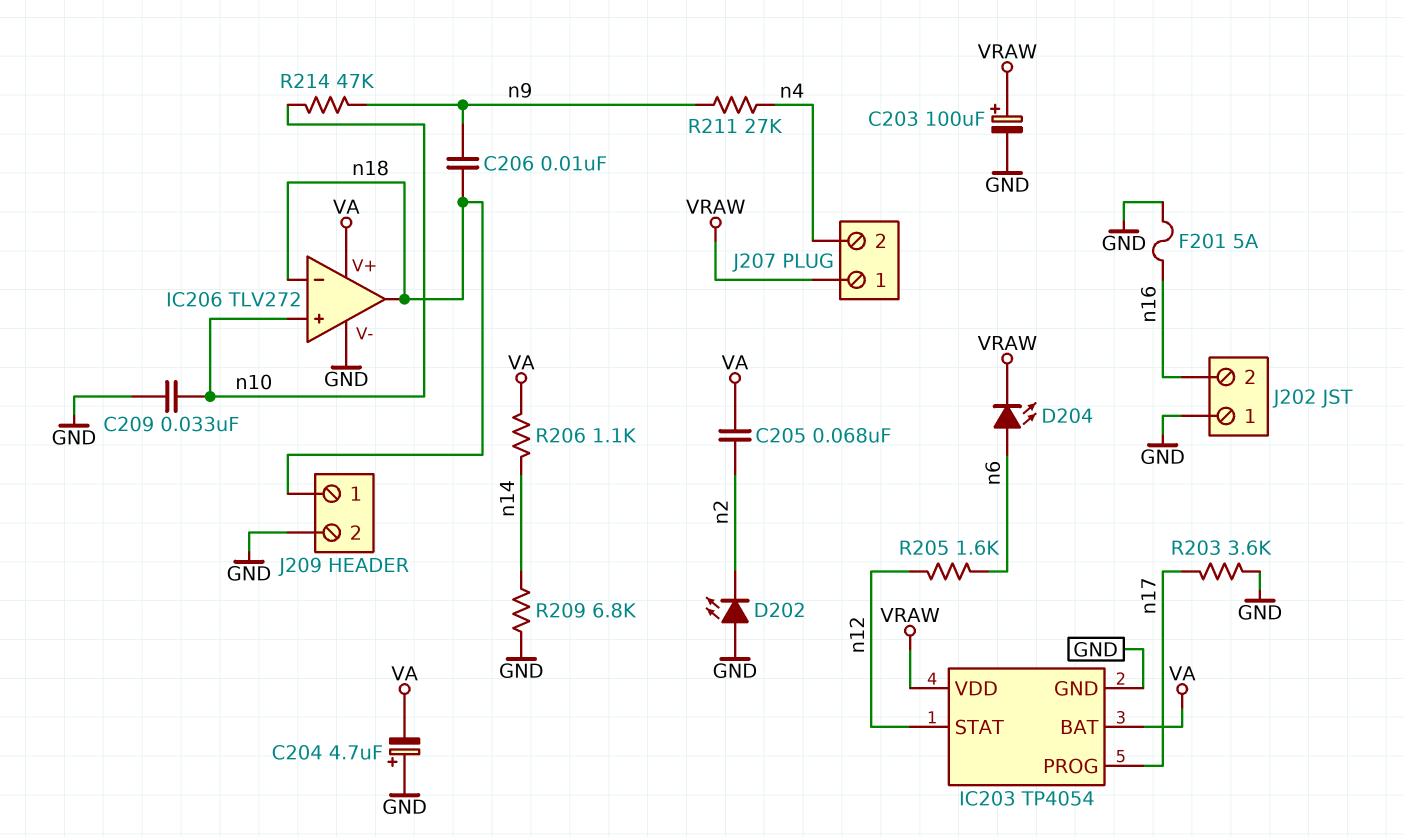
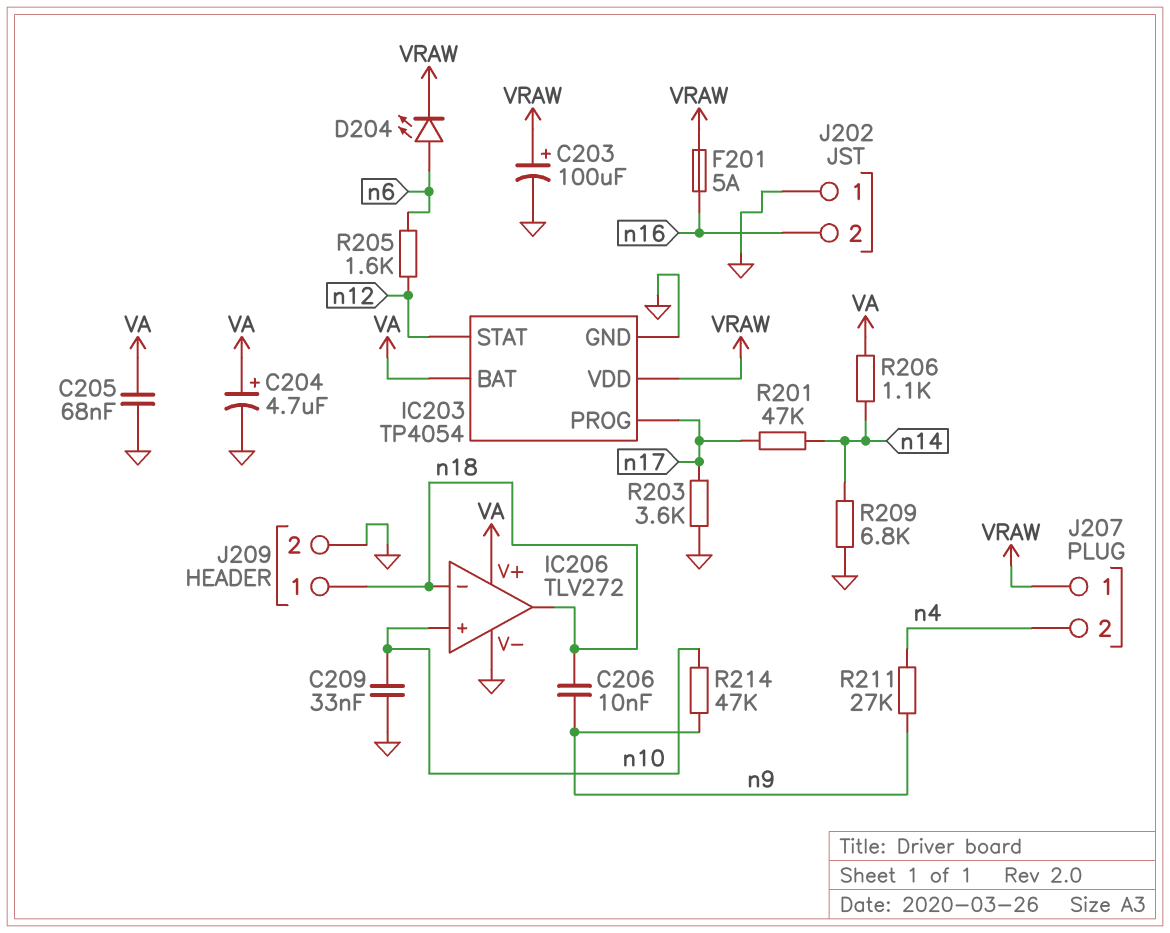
C204: 4.7uF (plus GND, minus VA) -> 4.7uF (plus VA, minus GND)
C205: 68nF (VA, n2) -> 68nF (GND, VA)
D202: LED (A GND, K n2) -> none
F201: 5A (GND, n16) -> 5A (VRAW, n16)
R201: none -> 47k (n14, n17)

